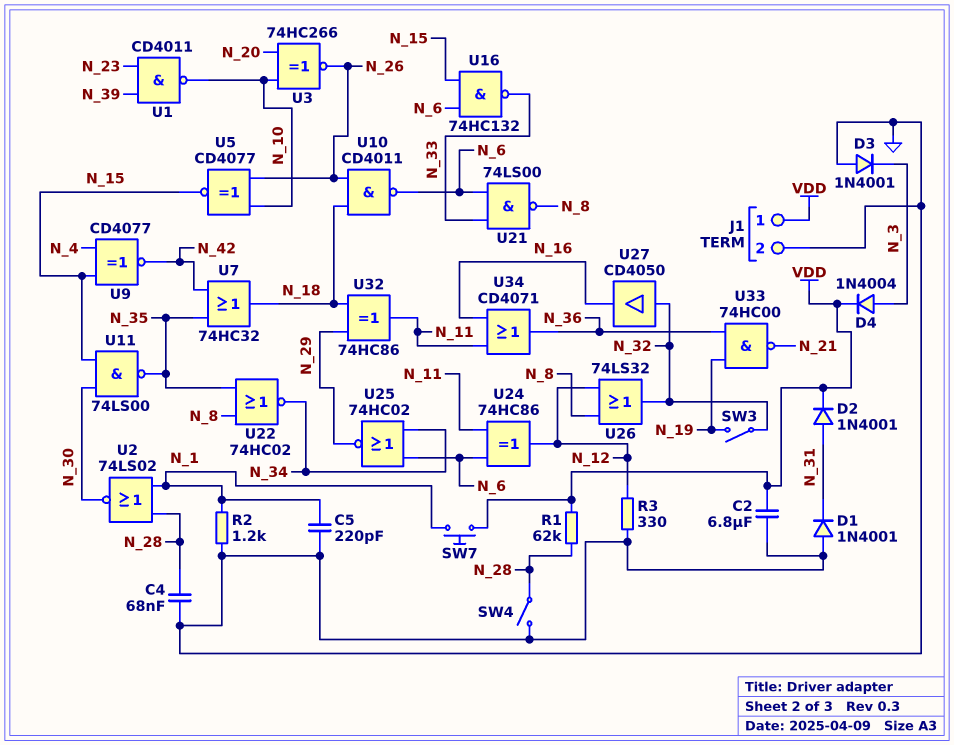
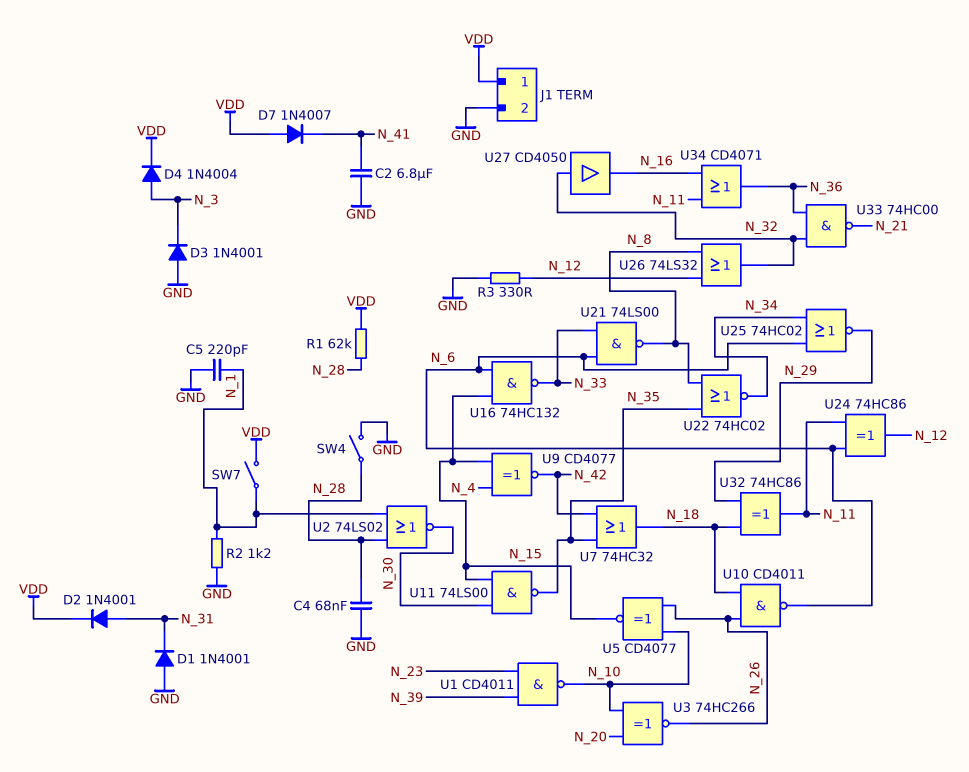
C2: 6.8uF (GND, VDD) -> 6.8uF (GND, N_41)
D7: none -> diode 1N4007 (A VDD, K N_41)
SW3: switch (N_19, N_32) -> none
SW7: button (N_1, VDD) -> switch (N_1, VDD)
U33: NAND 74HC00 (in N_19, in N_36, out N_21) -> NAND 74HC00 (in N_32, in N_36, out N_21)

